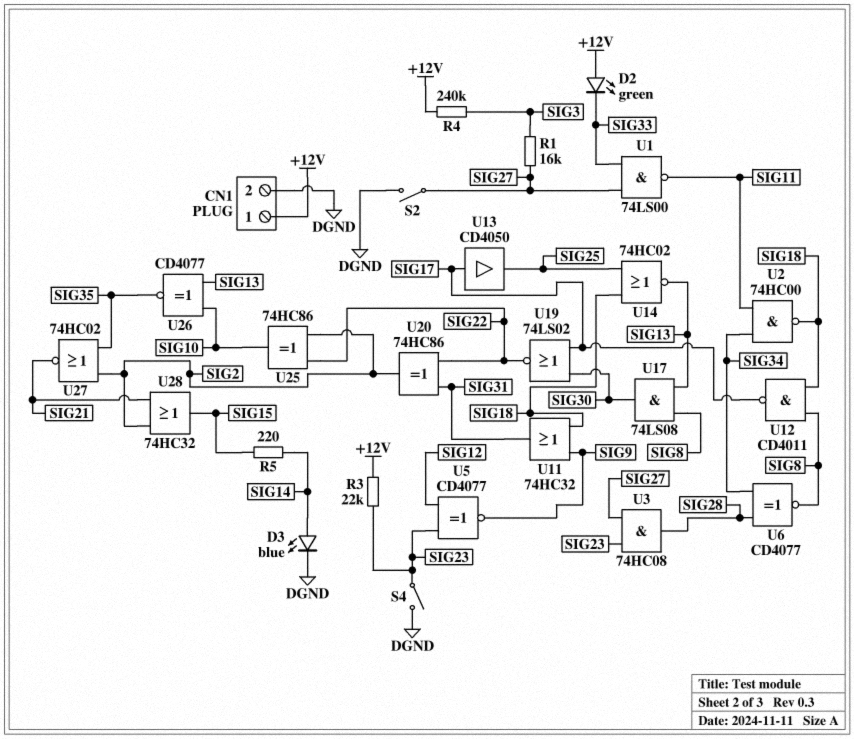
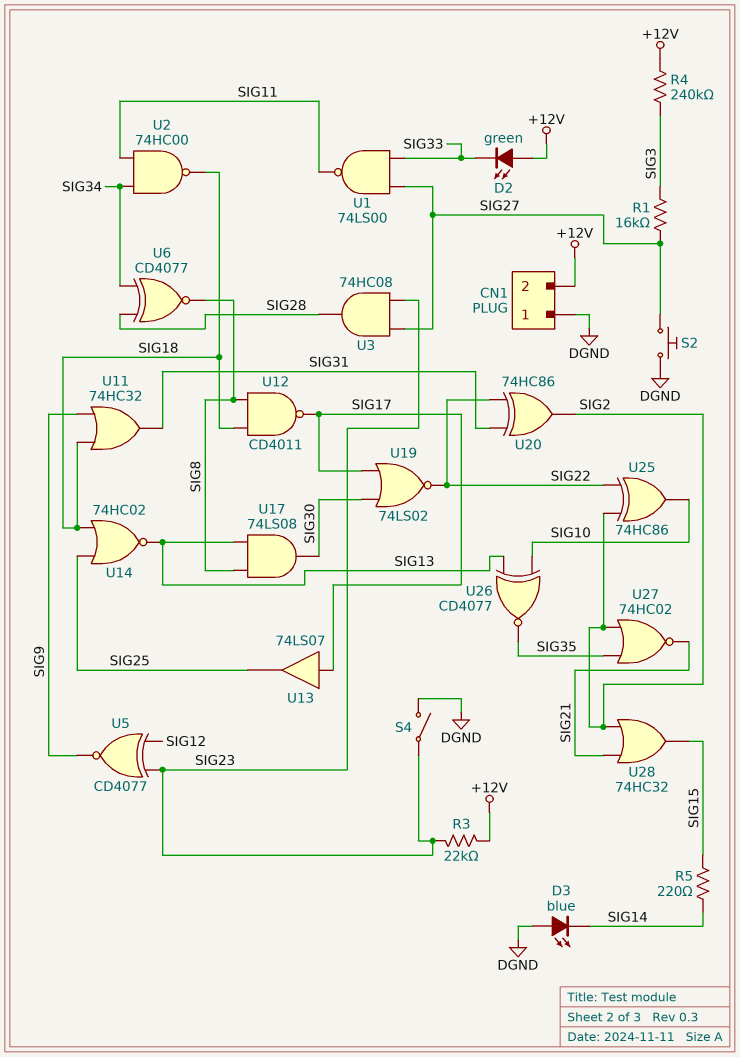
CN1 pin 1: +12V -> DGND
CN1 pin 2: DGND -> +12V
D3: LED blue (A SIG14, K DGND) -> LED blue (A DGND, K SIG14)
S2: switch (DGND, SIG27) -> button (DGND, SIG27)
U13: buffer CD4050 (in SIG17, out SIG25) -> buffer 74LS07 (in SIG17, out SIG25)

